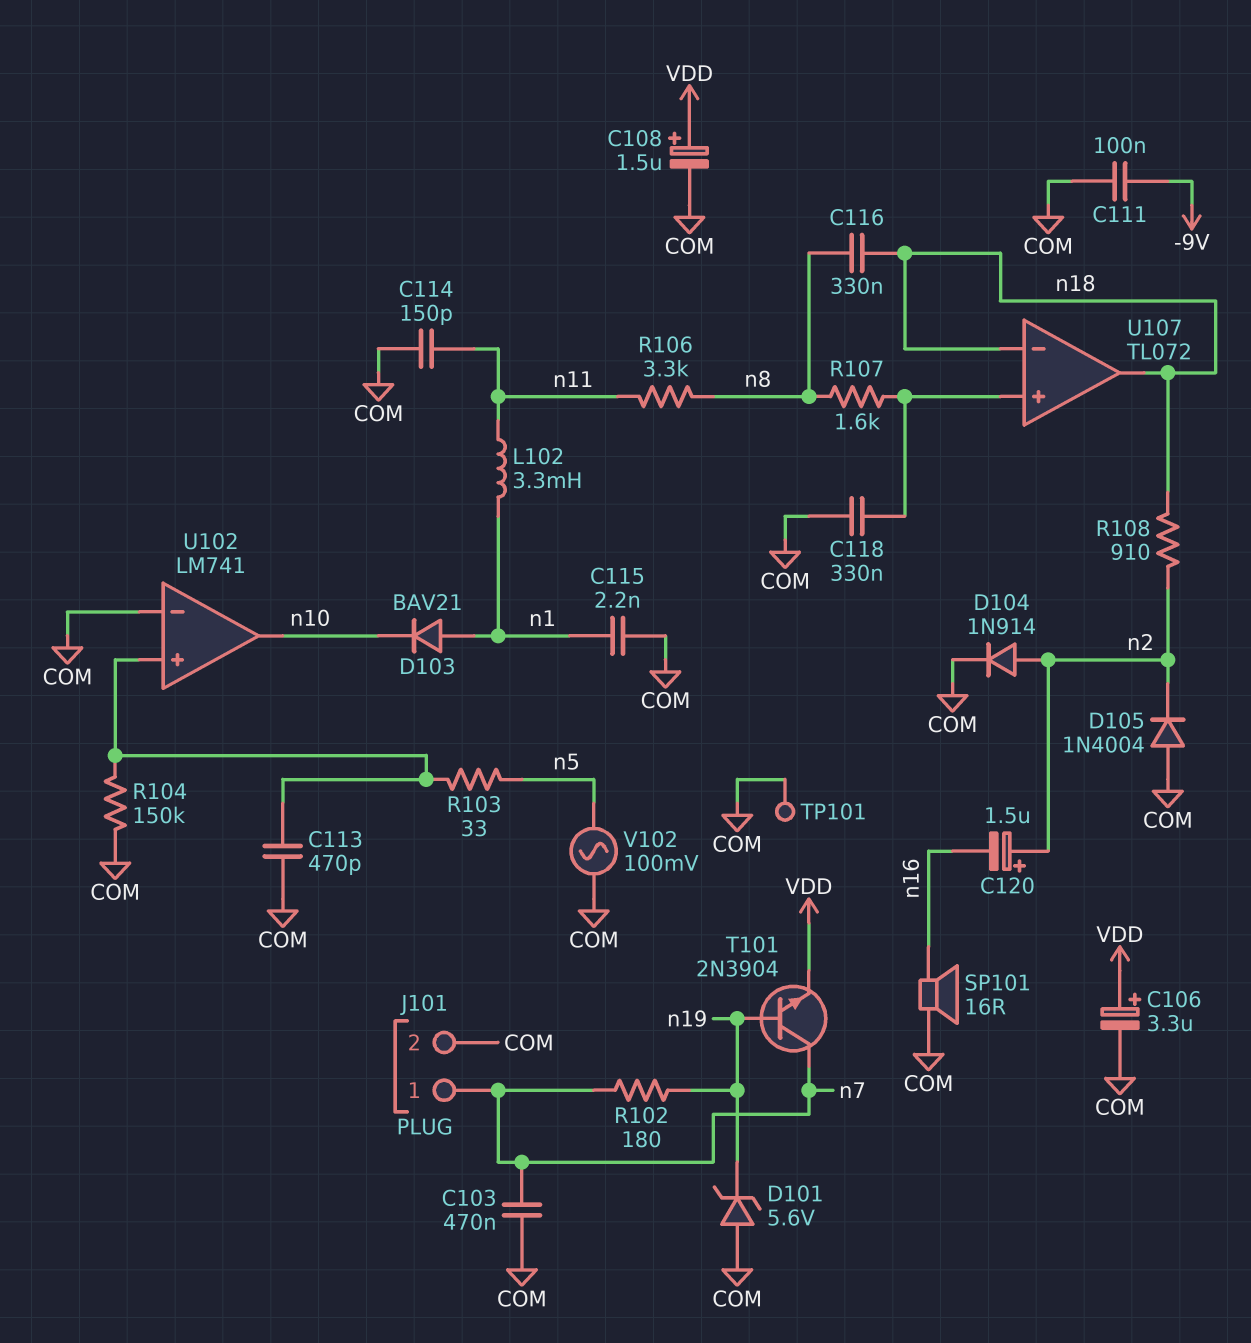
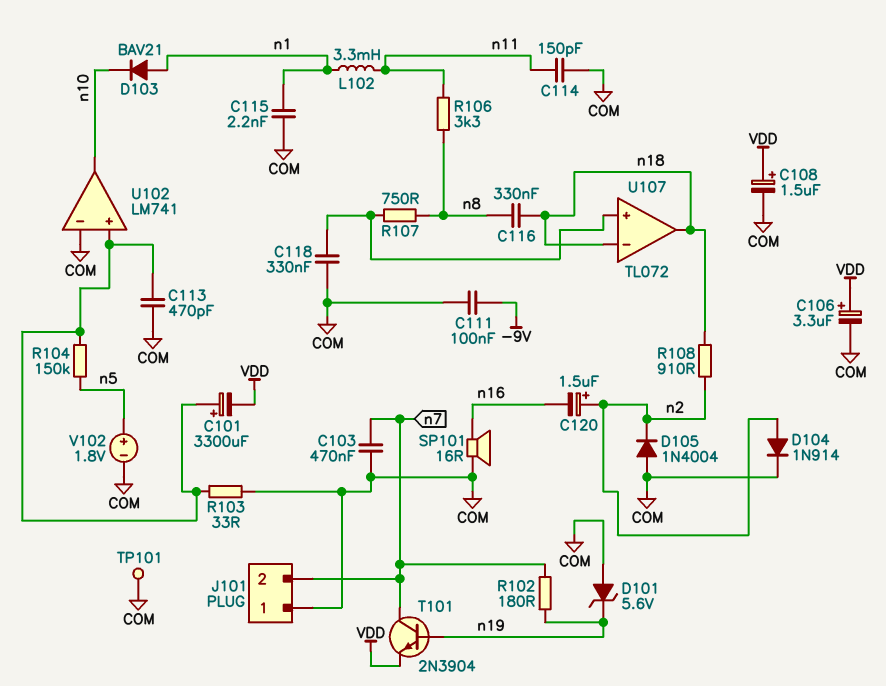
C101: none -> 3300uF (plus U102/in+, minus VDD)
J101 pin 1: n7 -> COM
J101 pin 2: COM -> n7
R103: 33 (U102/in+, n5) -> 33 (COM, U102/in+)
R104: 150k (COM, U102/in+) -> 150k (U102/in+, n5)
R107: 1.6k (U107/in+, n8) -> 750 (U107/in+, n8)
V102: AC 100mV (COM, n5) -> 1.8V (plus n5, minus COM)

